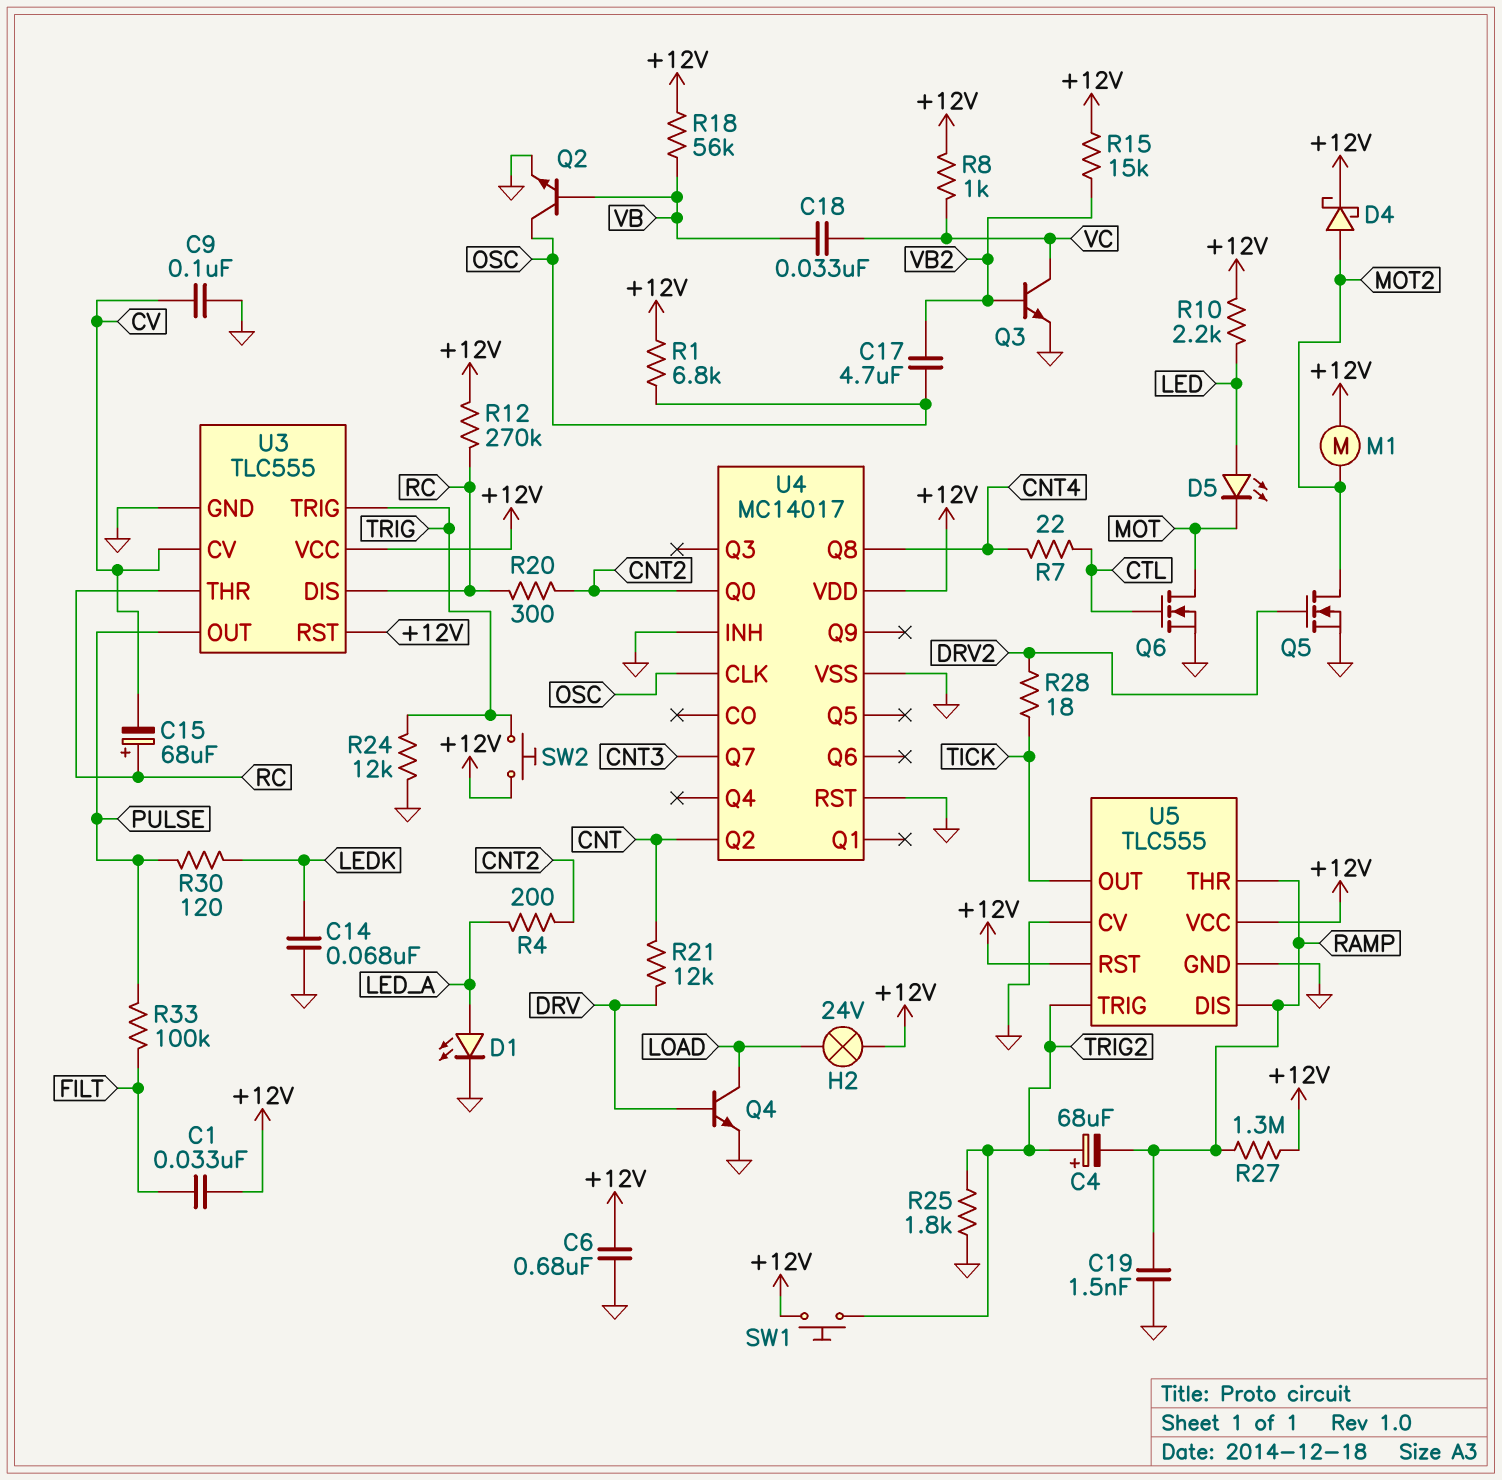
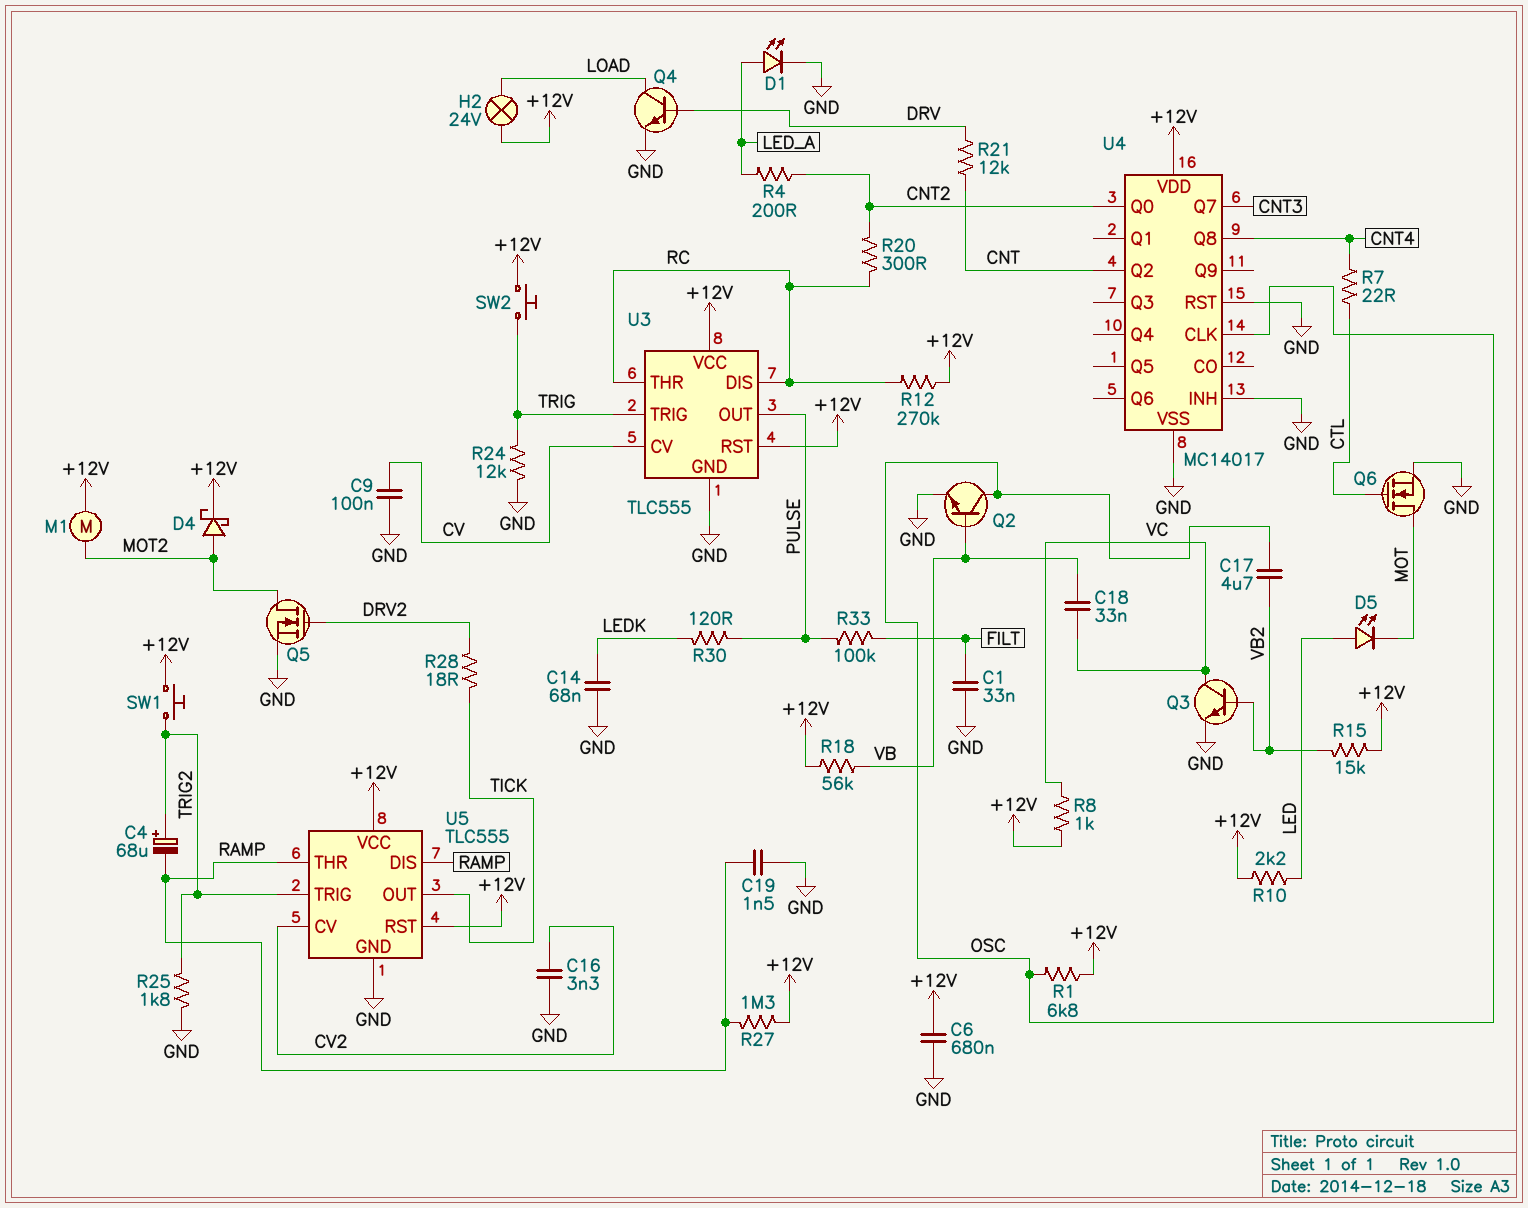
C1: 33nF (+12V, FILT) -> 33nF (FILT, GND)
C15: 68uF (plus RC, minus CV) -> none
C16: none -> 3.3nF (CV2, GND)
U5 pin CV: GND -> CV2

